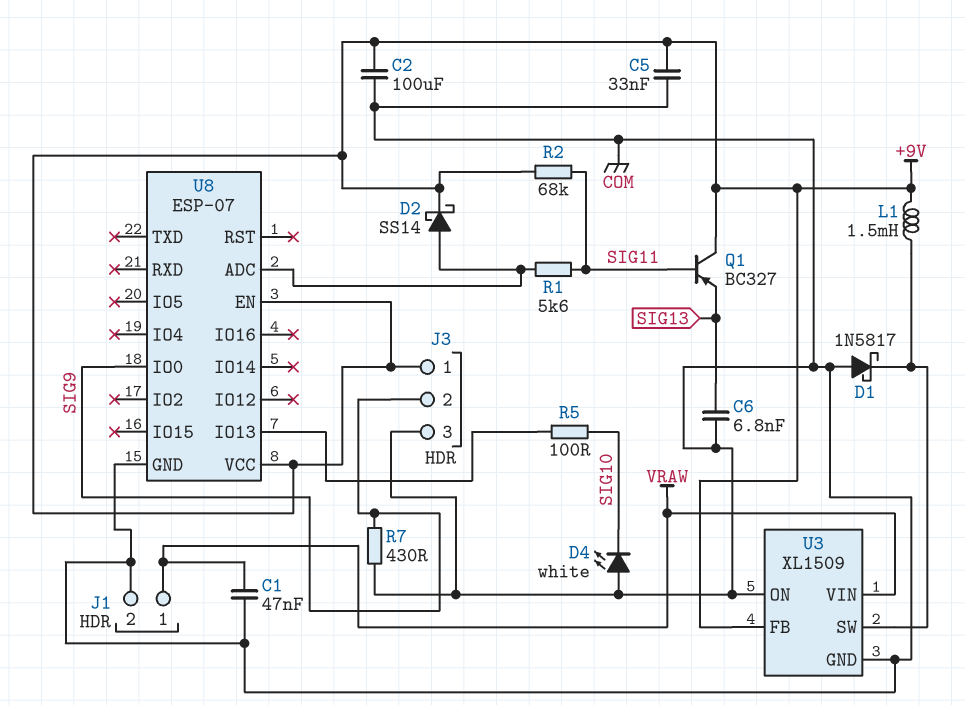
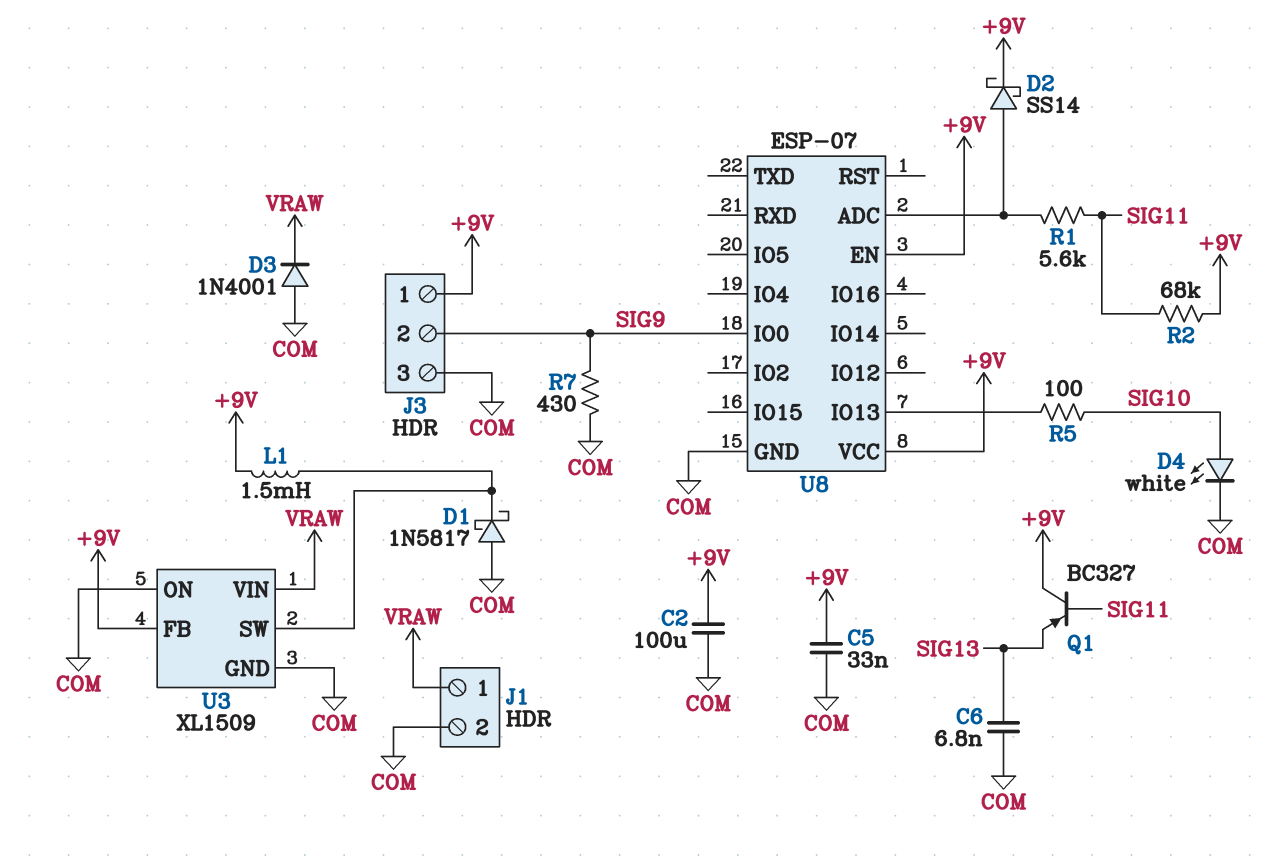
C1: 47nF (COM, VRAW) -> none
D3: none -> diode 1N4001 (A COM, K VRAW)
D4: LED white (A COM, K SIG10) -> LED white (A SIG10, K COM)

